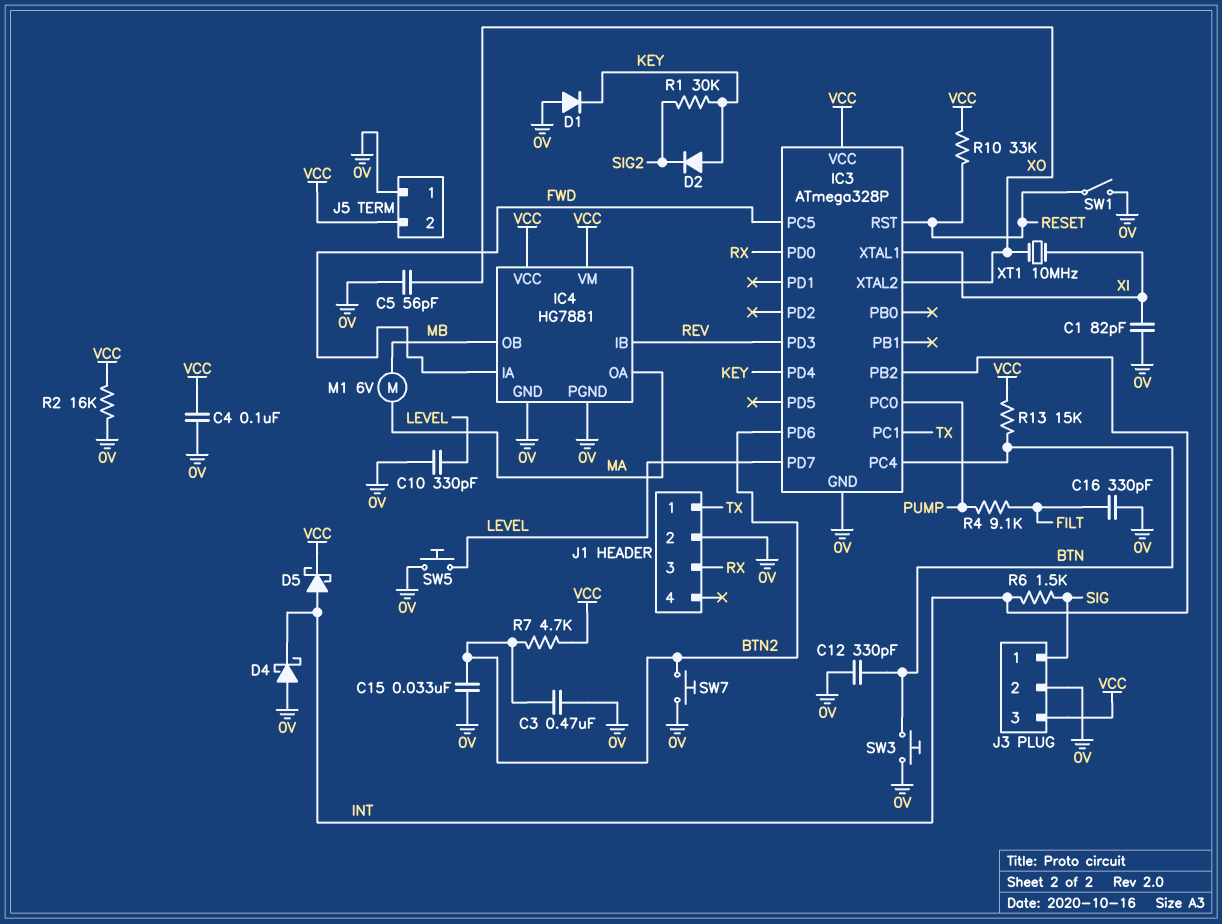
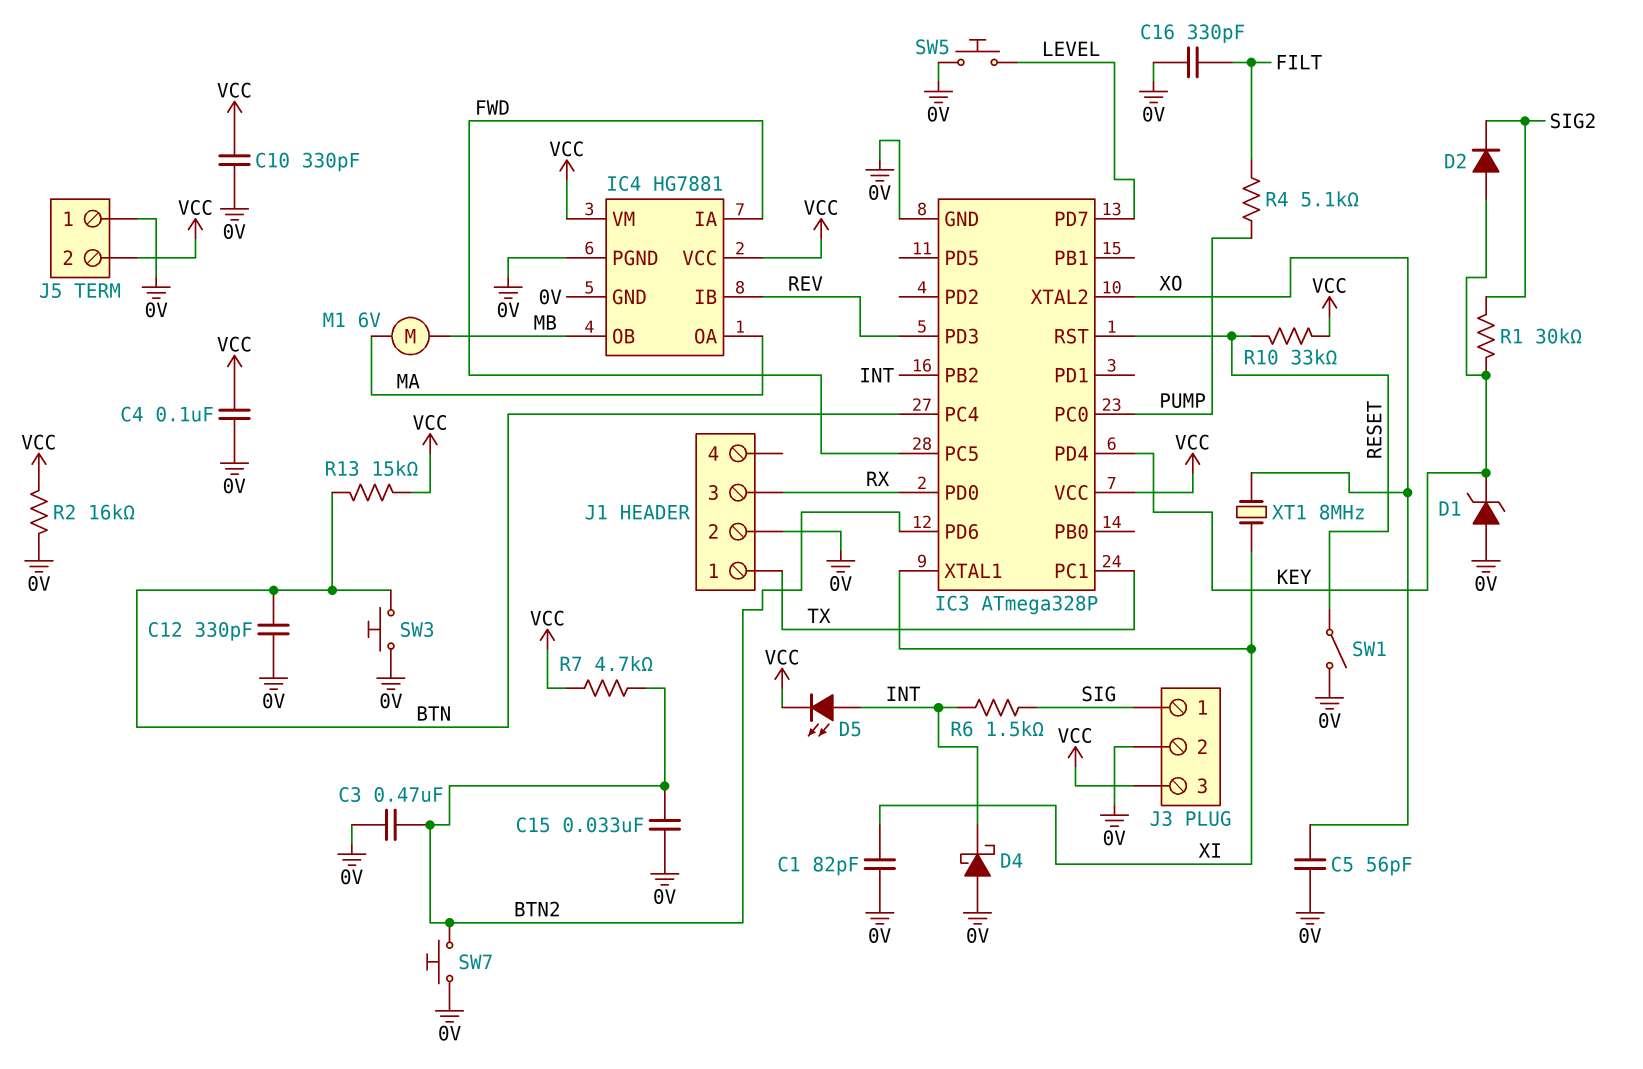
C10: 330pF (0V, LEVEL) -> 330pF (0V, VCC)
D1: diode (A 0V, K KEY) -> zener (A 0V, K KEY)
D5: schottky (A INT, K VCC) -> LED (A INT, K VCC)
R4: 9.1k (FILT, PUMP) -> 5.1k (FILT, PUMP)
XT1: 10MHz (XI, XO) -> 8MHz (XI, XO)

